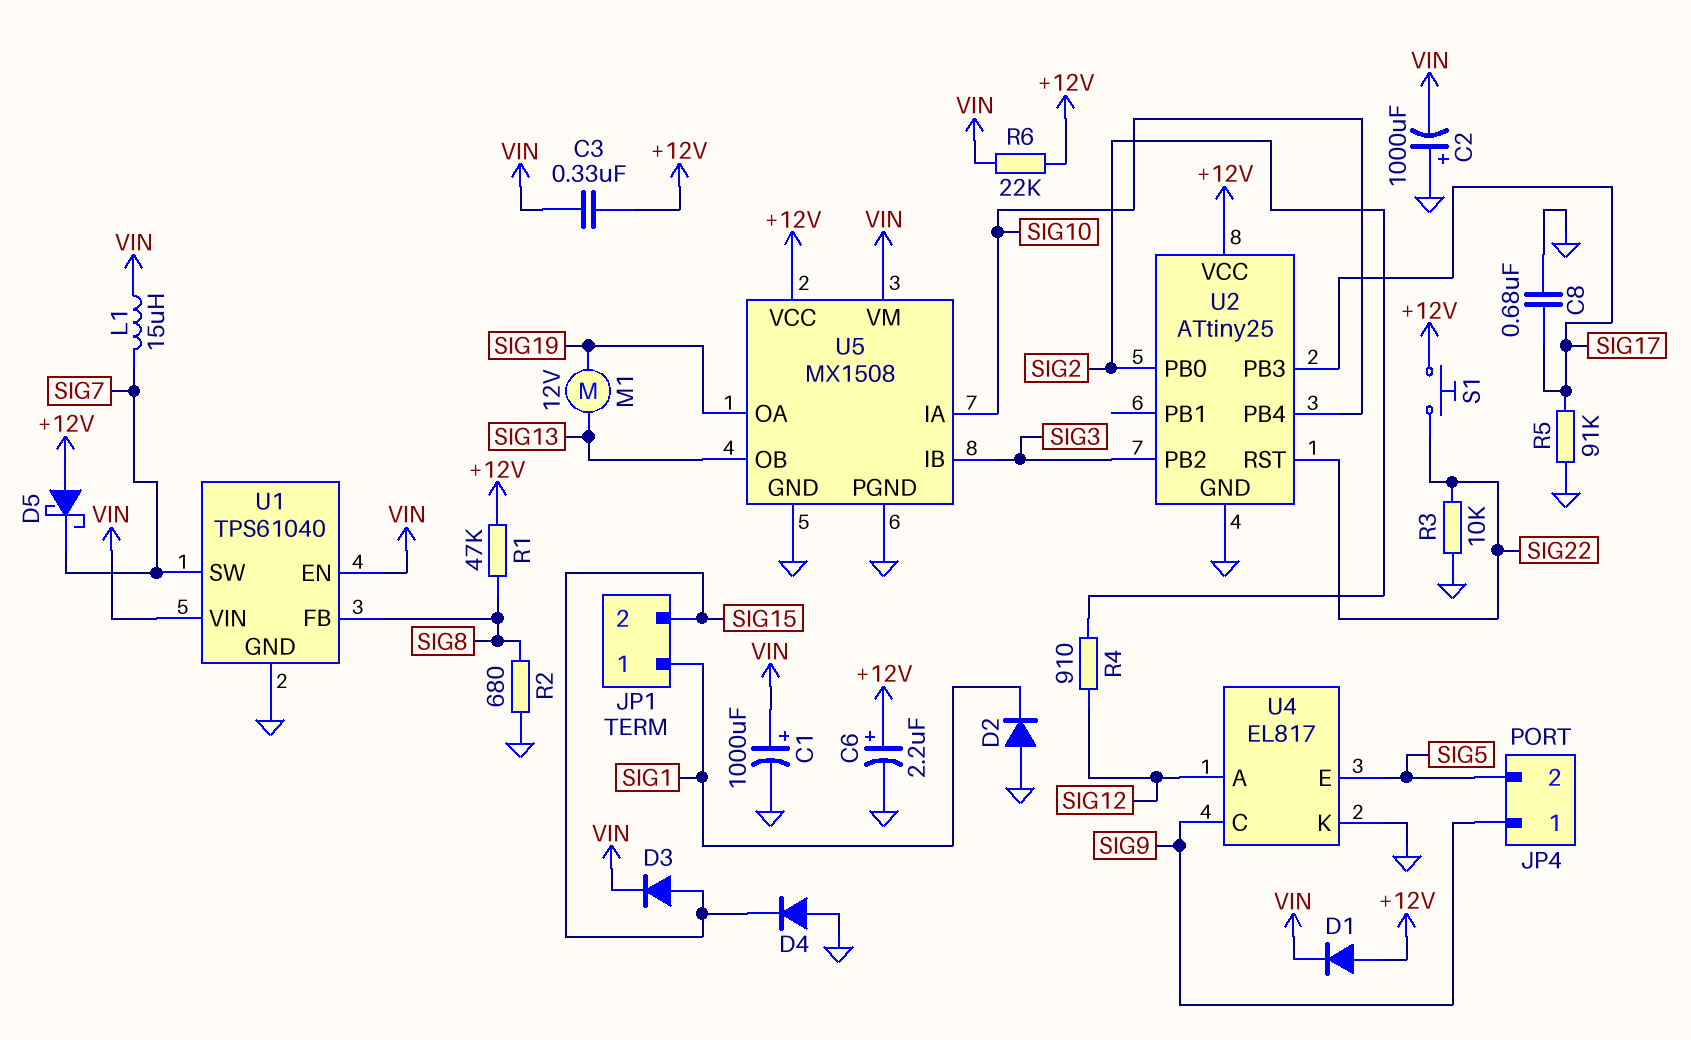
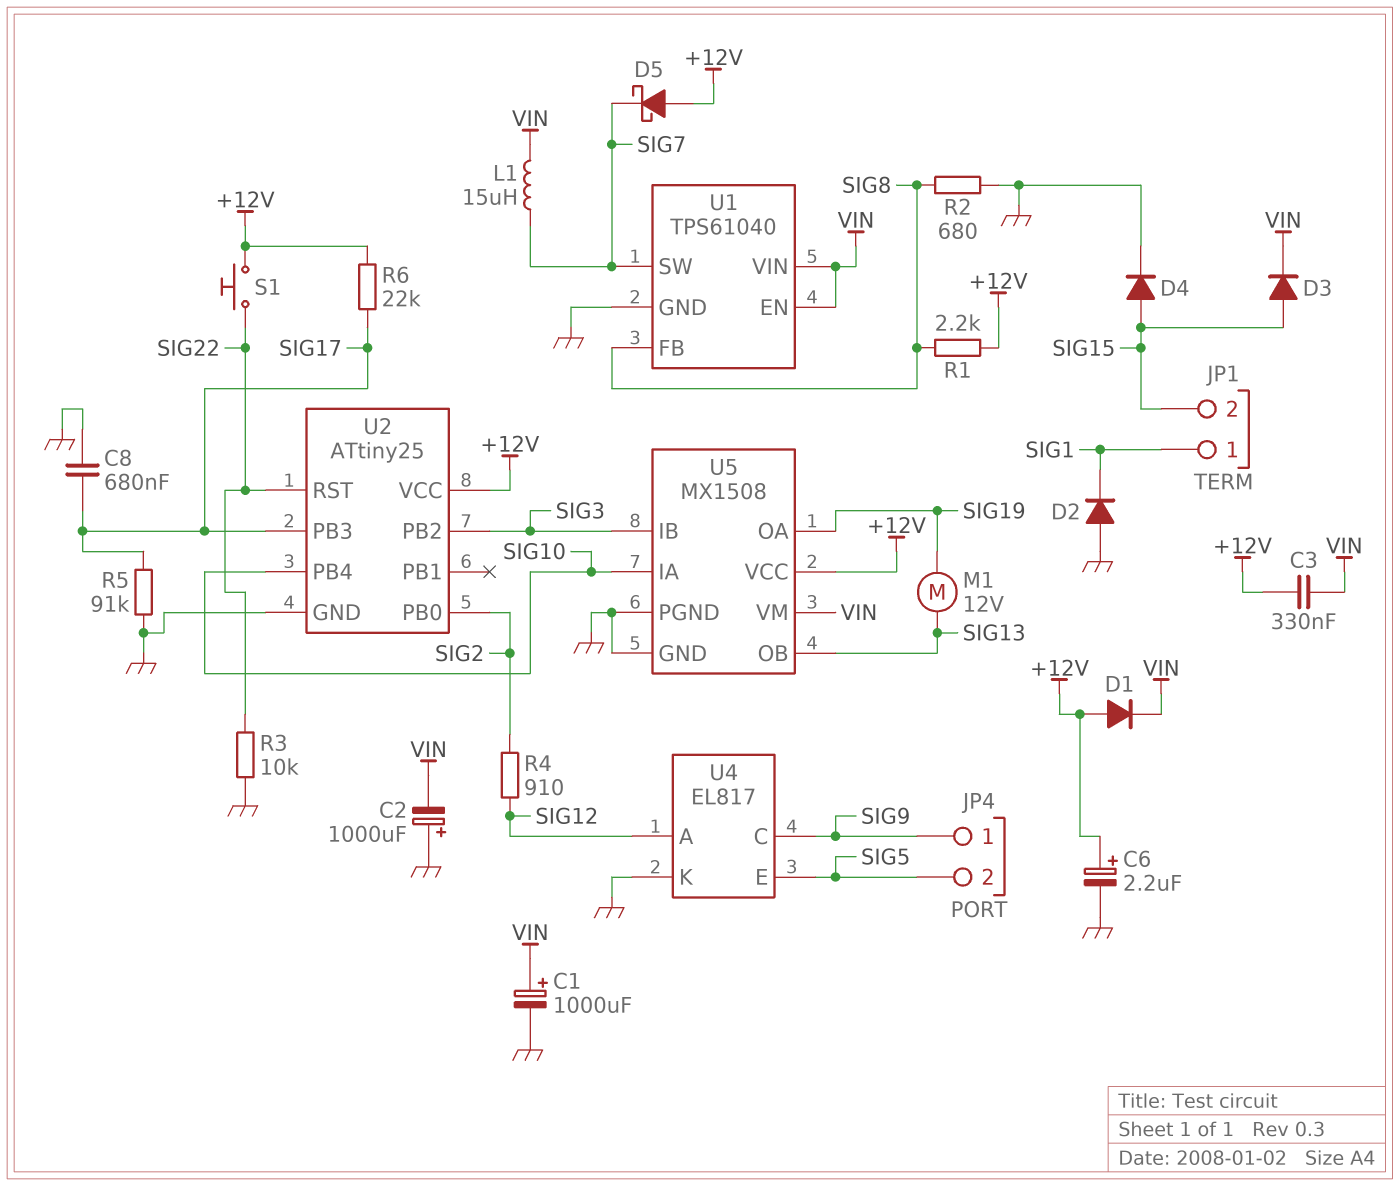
D4: diode (A GND, K SIG15) -> diode (A SIG15, K GND)
R1: 47k (+12V, SIG8) -> 2.2k (+12V, SIG8)
R6: 22k (+12V, VIN) -> 22k (+12V, SIG17)

